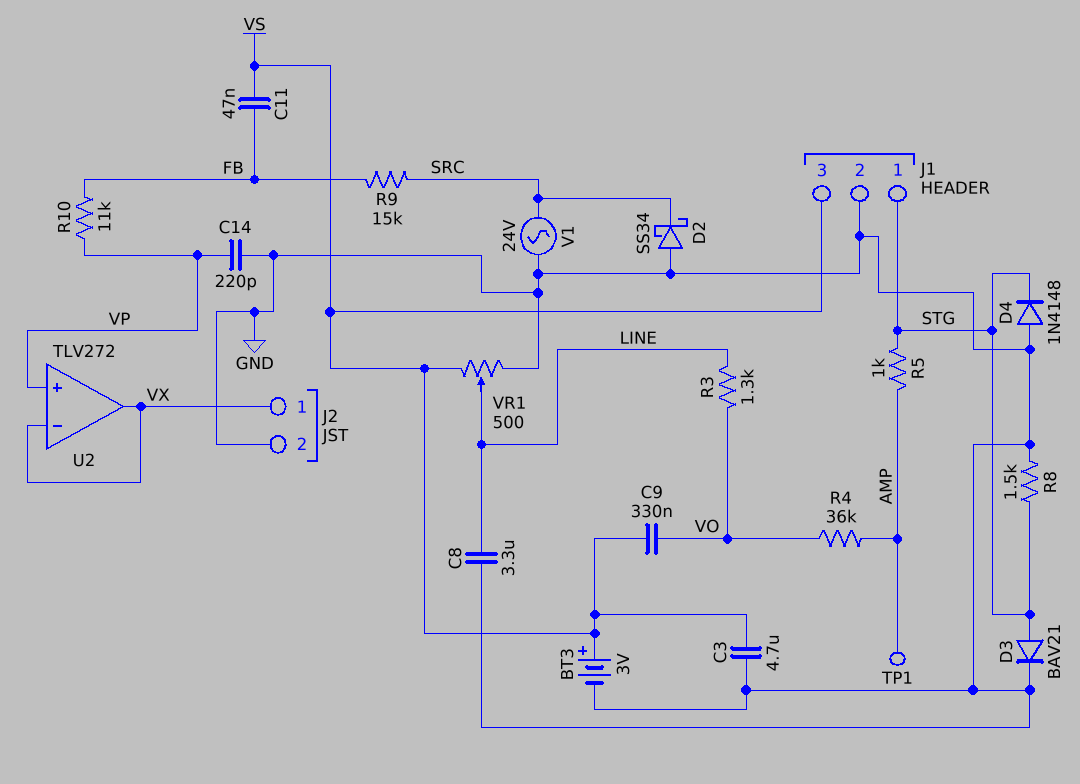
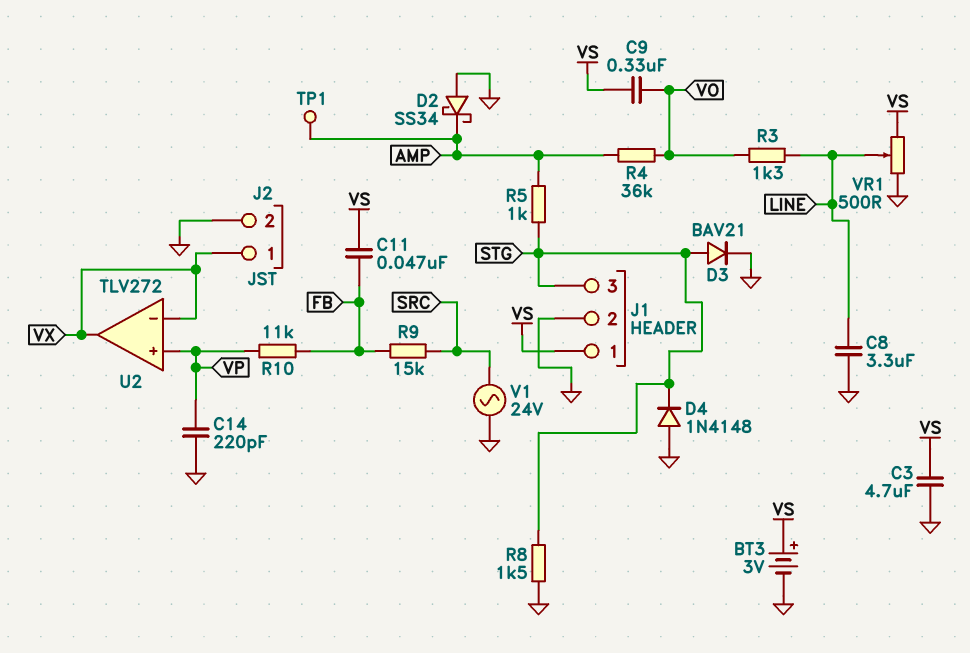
D2: schottky SS34 (A GND, K SRC) -> schottky SS34 (A GND, K AMP)
J1 pin 1: STG -> VS
J1 pin 3: VS -> STG

